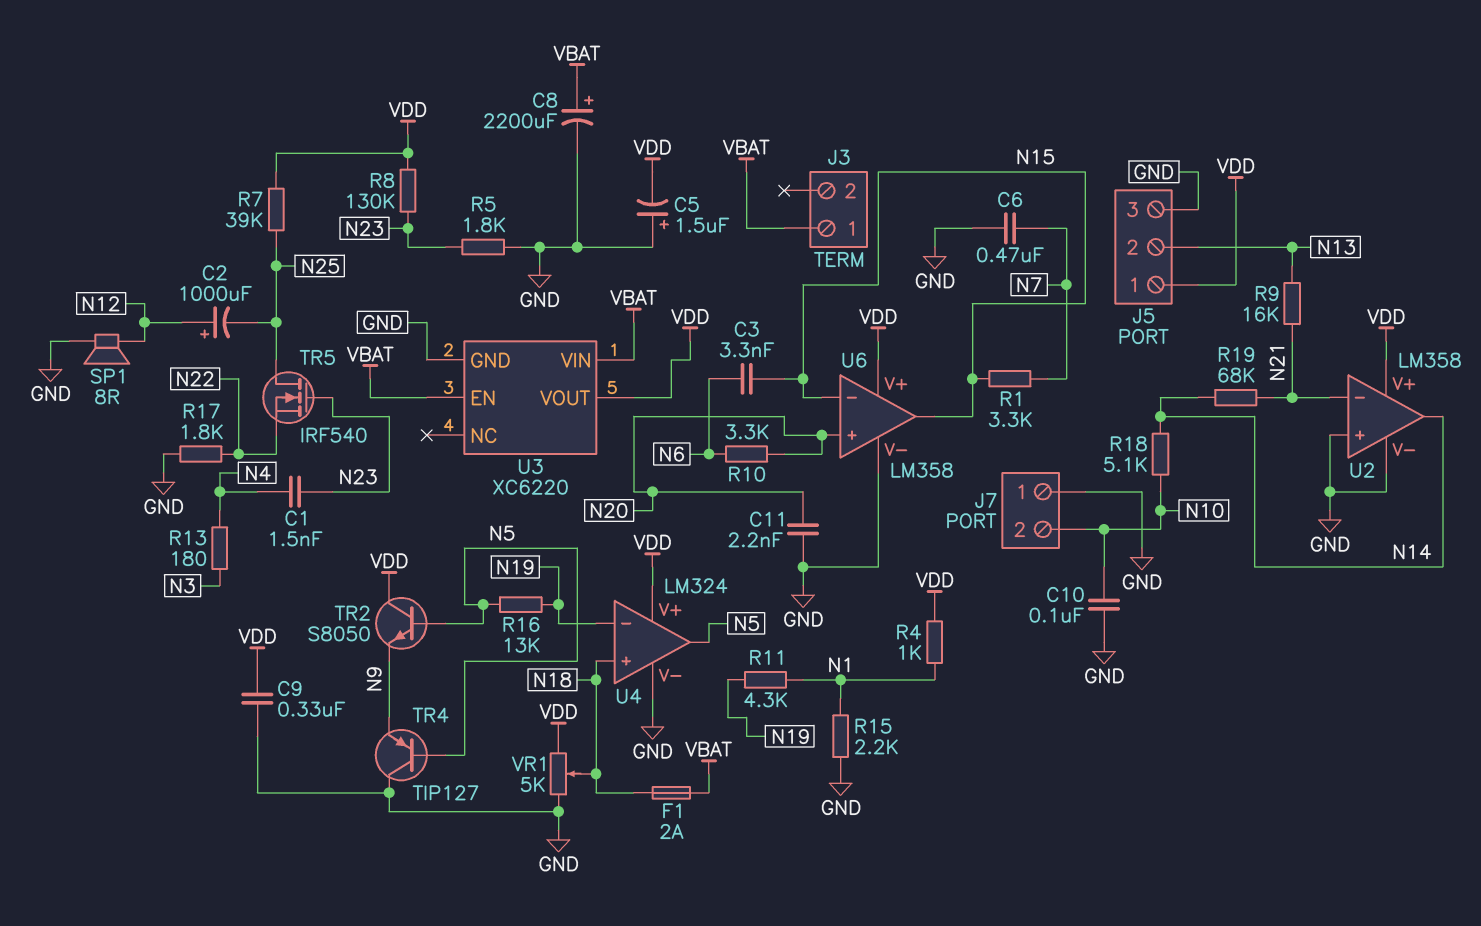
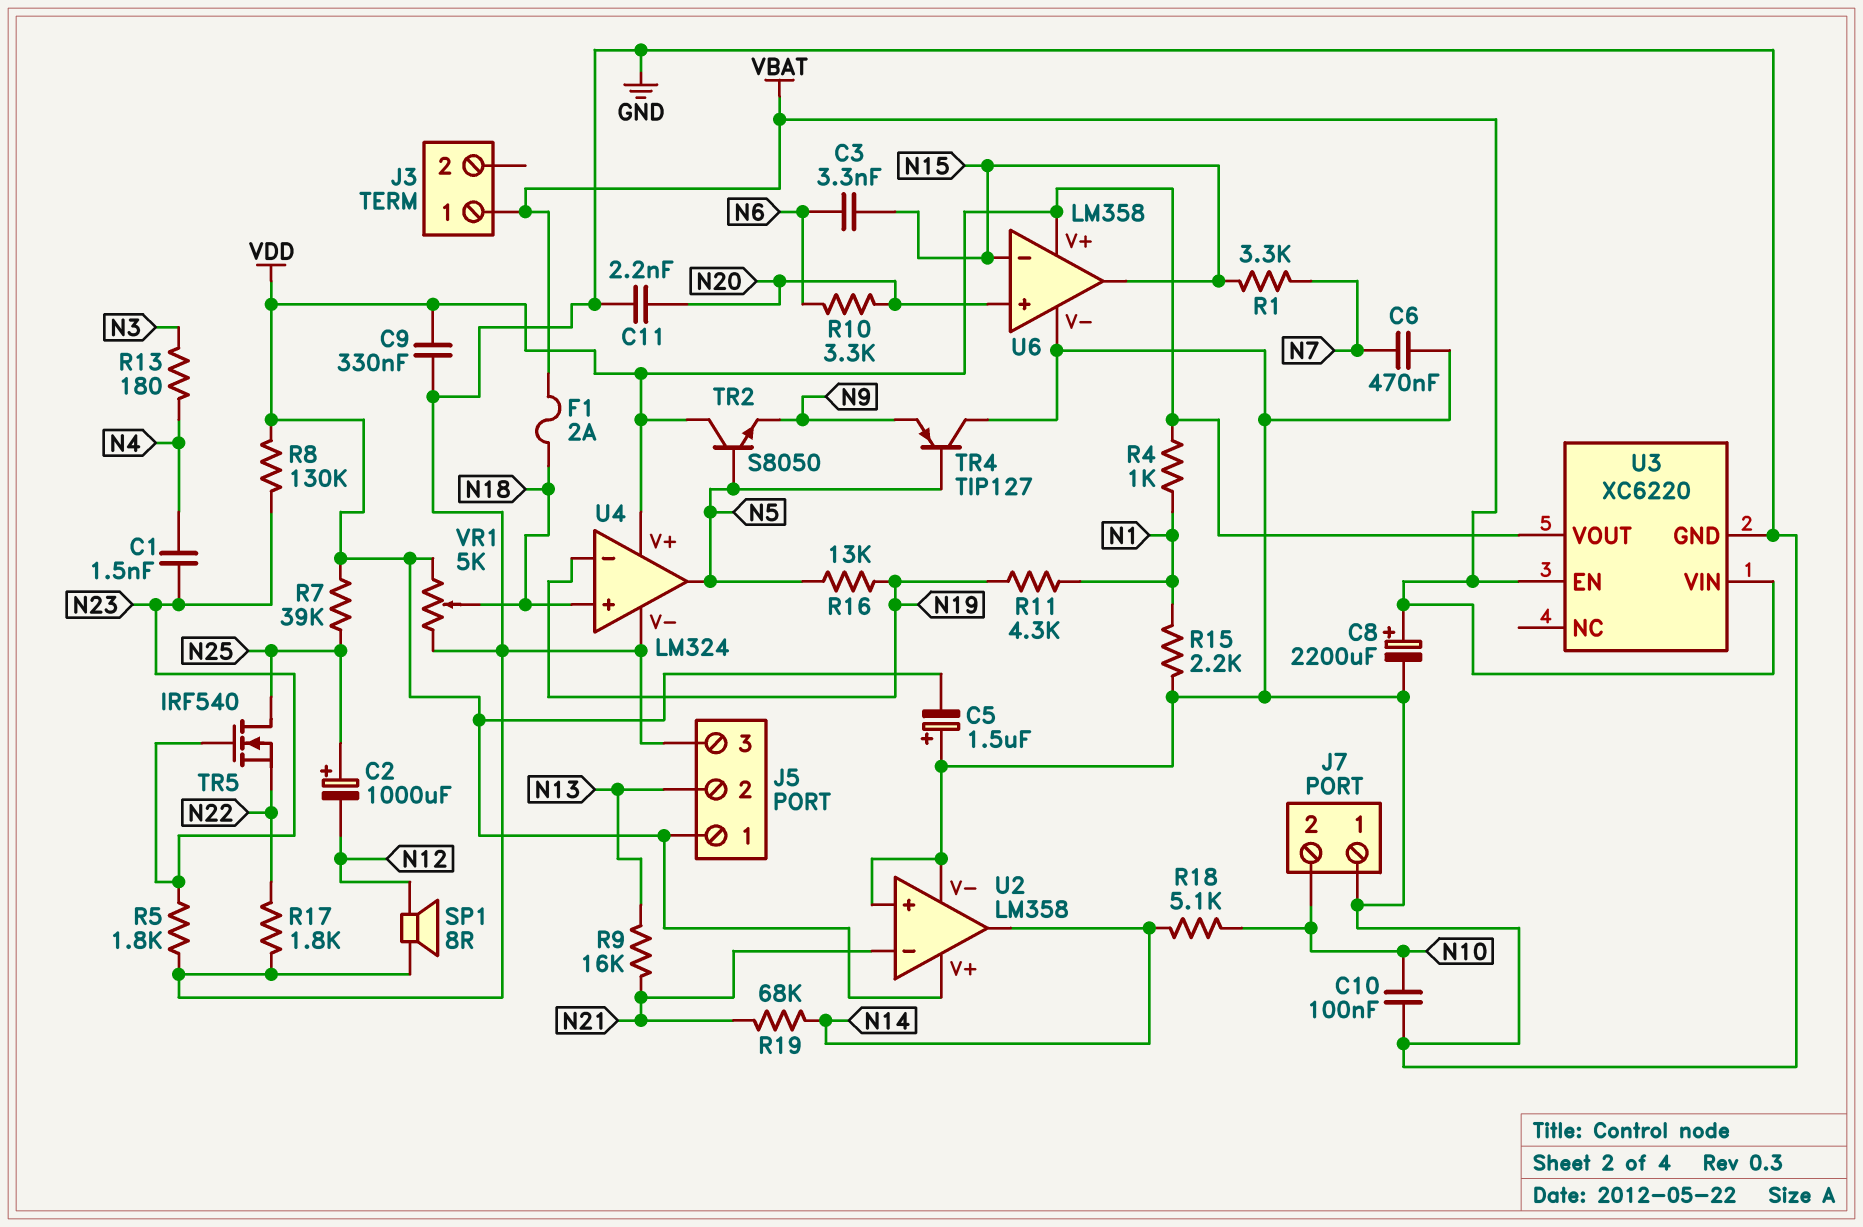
C2: 1000uF (plus N12, minus N25) -> 1000uF (plus N25, minus N12)

